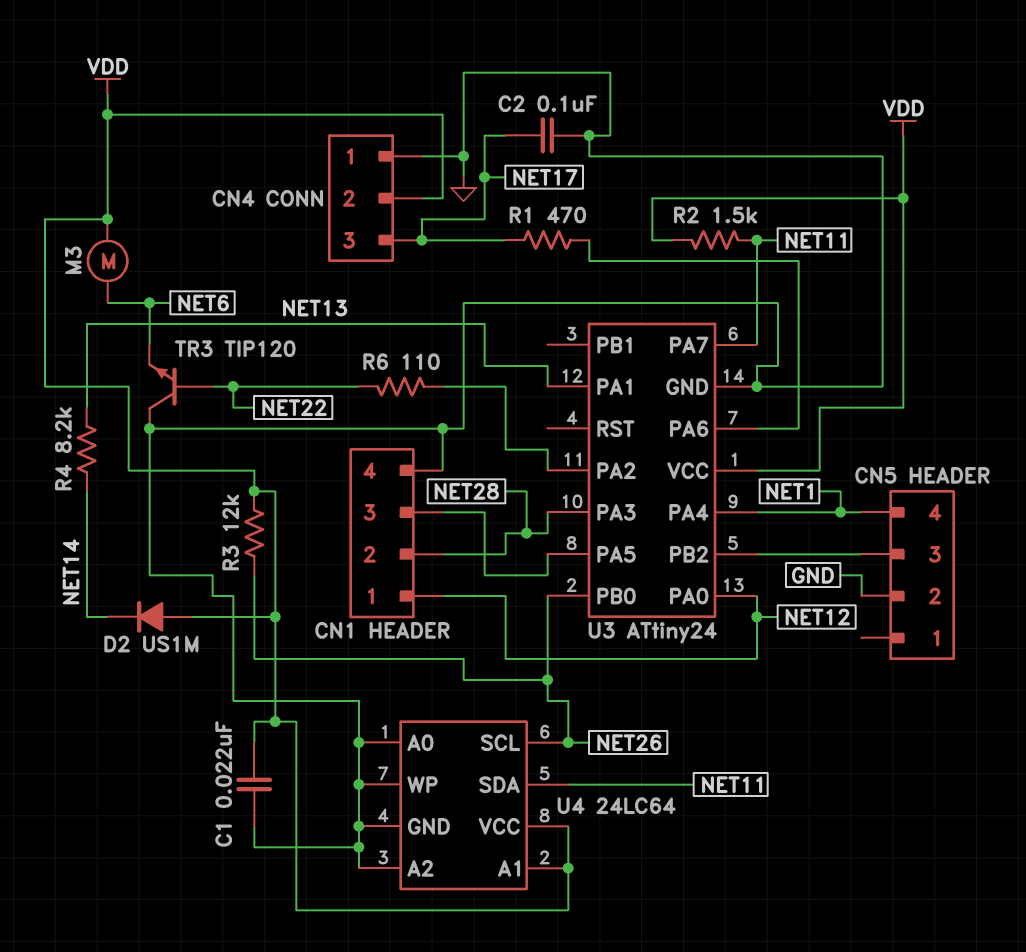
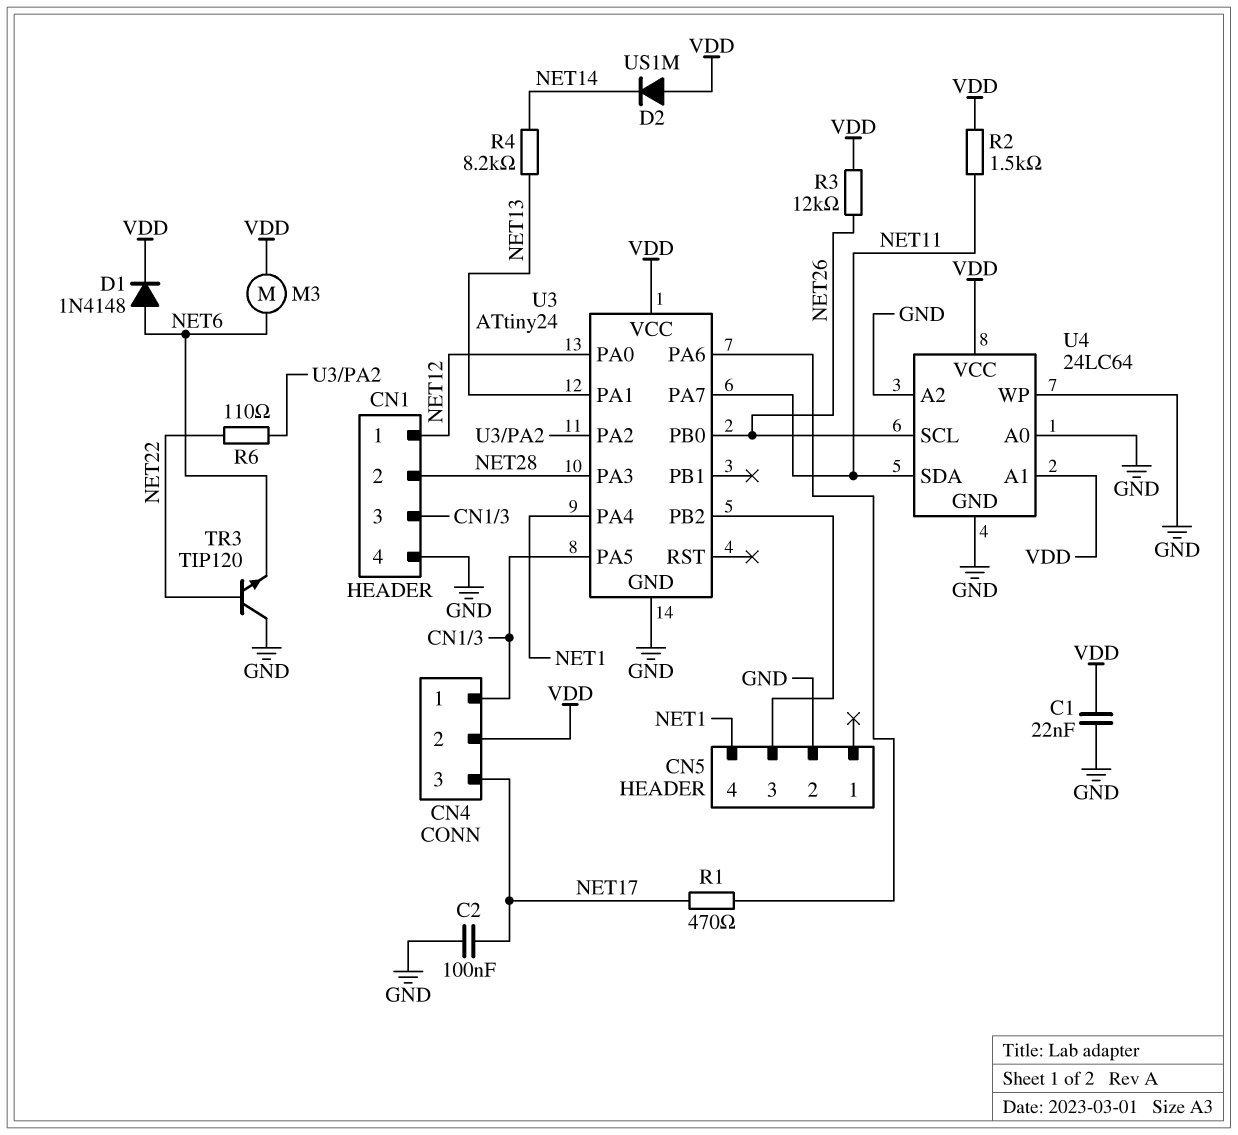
CN4 pin 1: GND -> CN1/3
D1: none -> diode 1N4148 (A NET6, K VDD)

